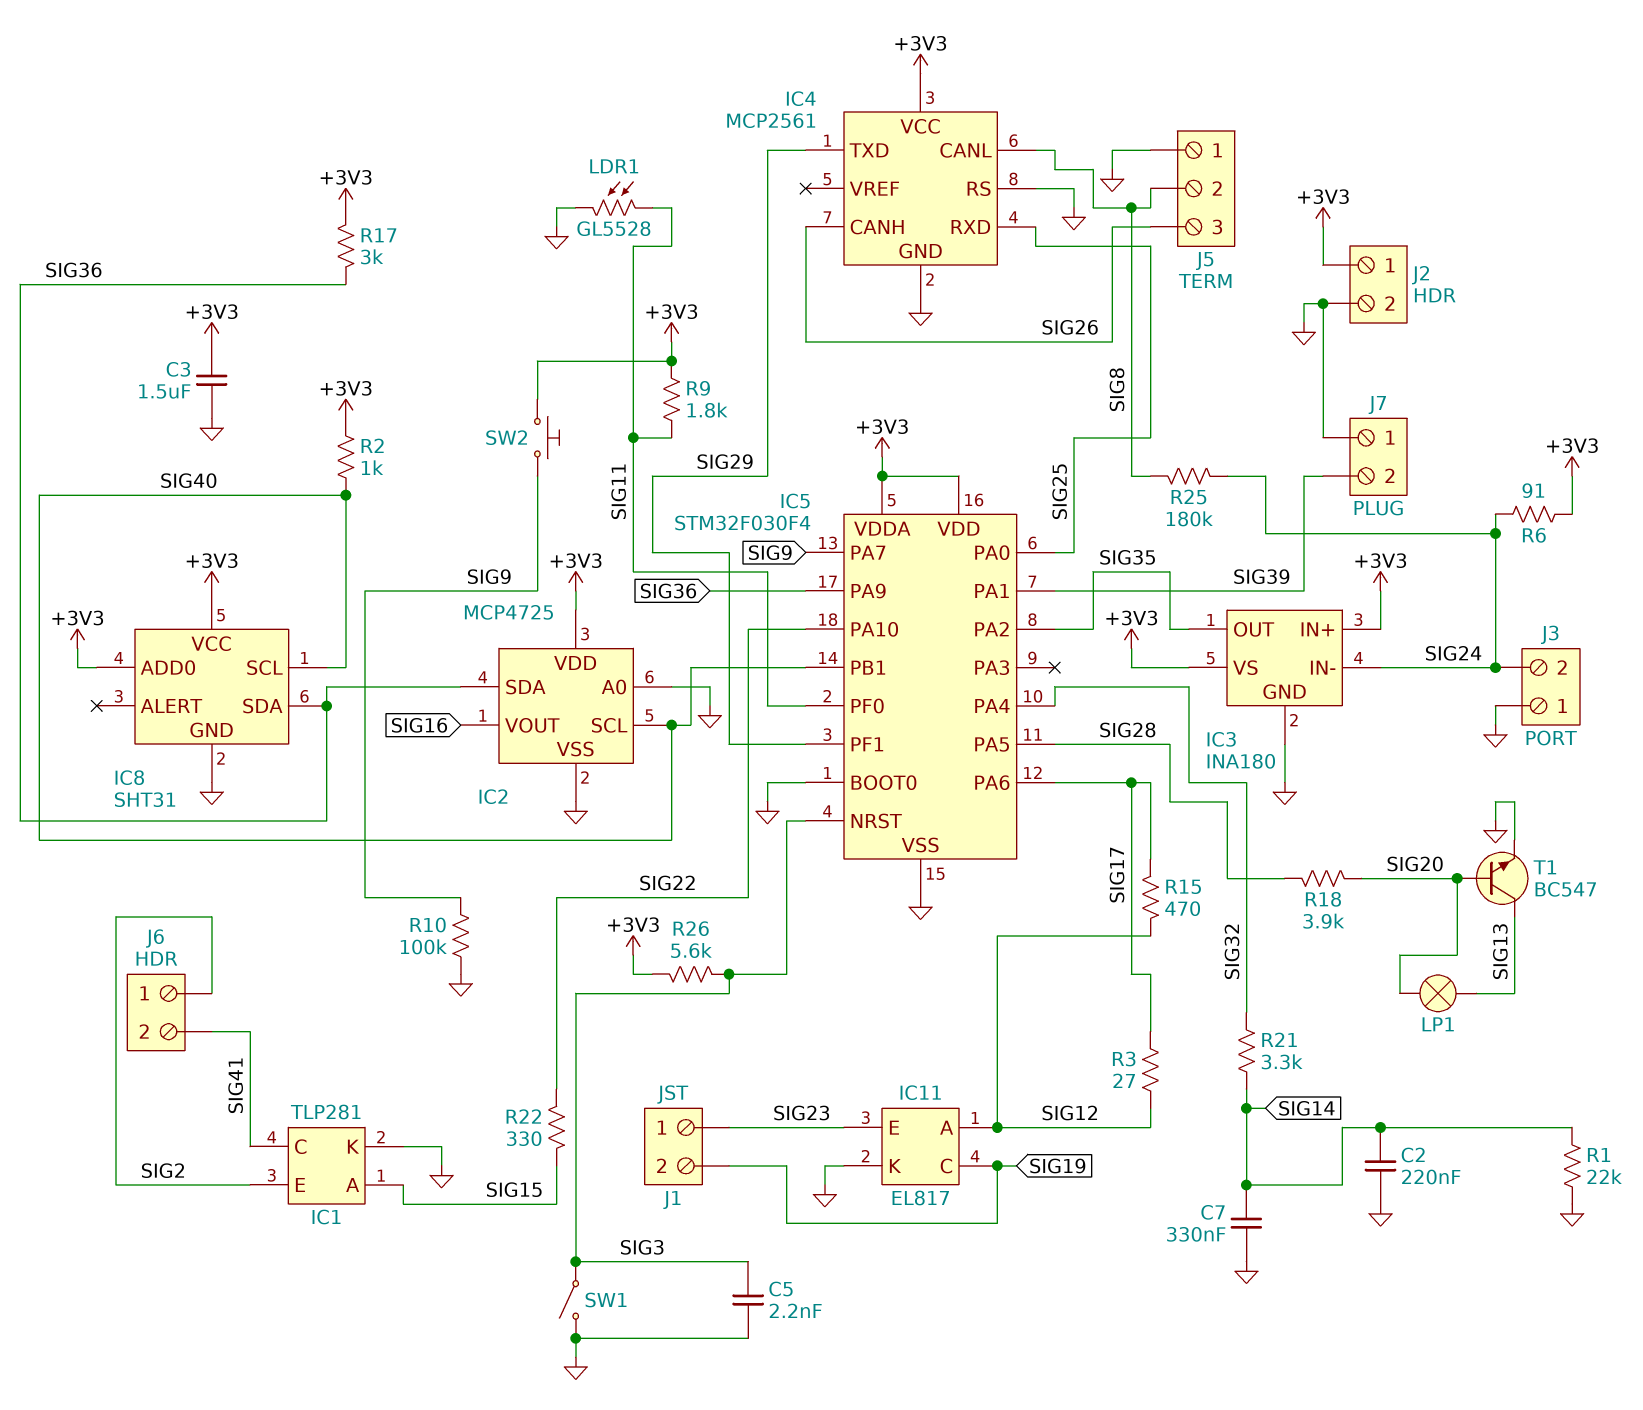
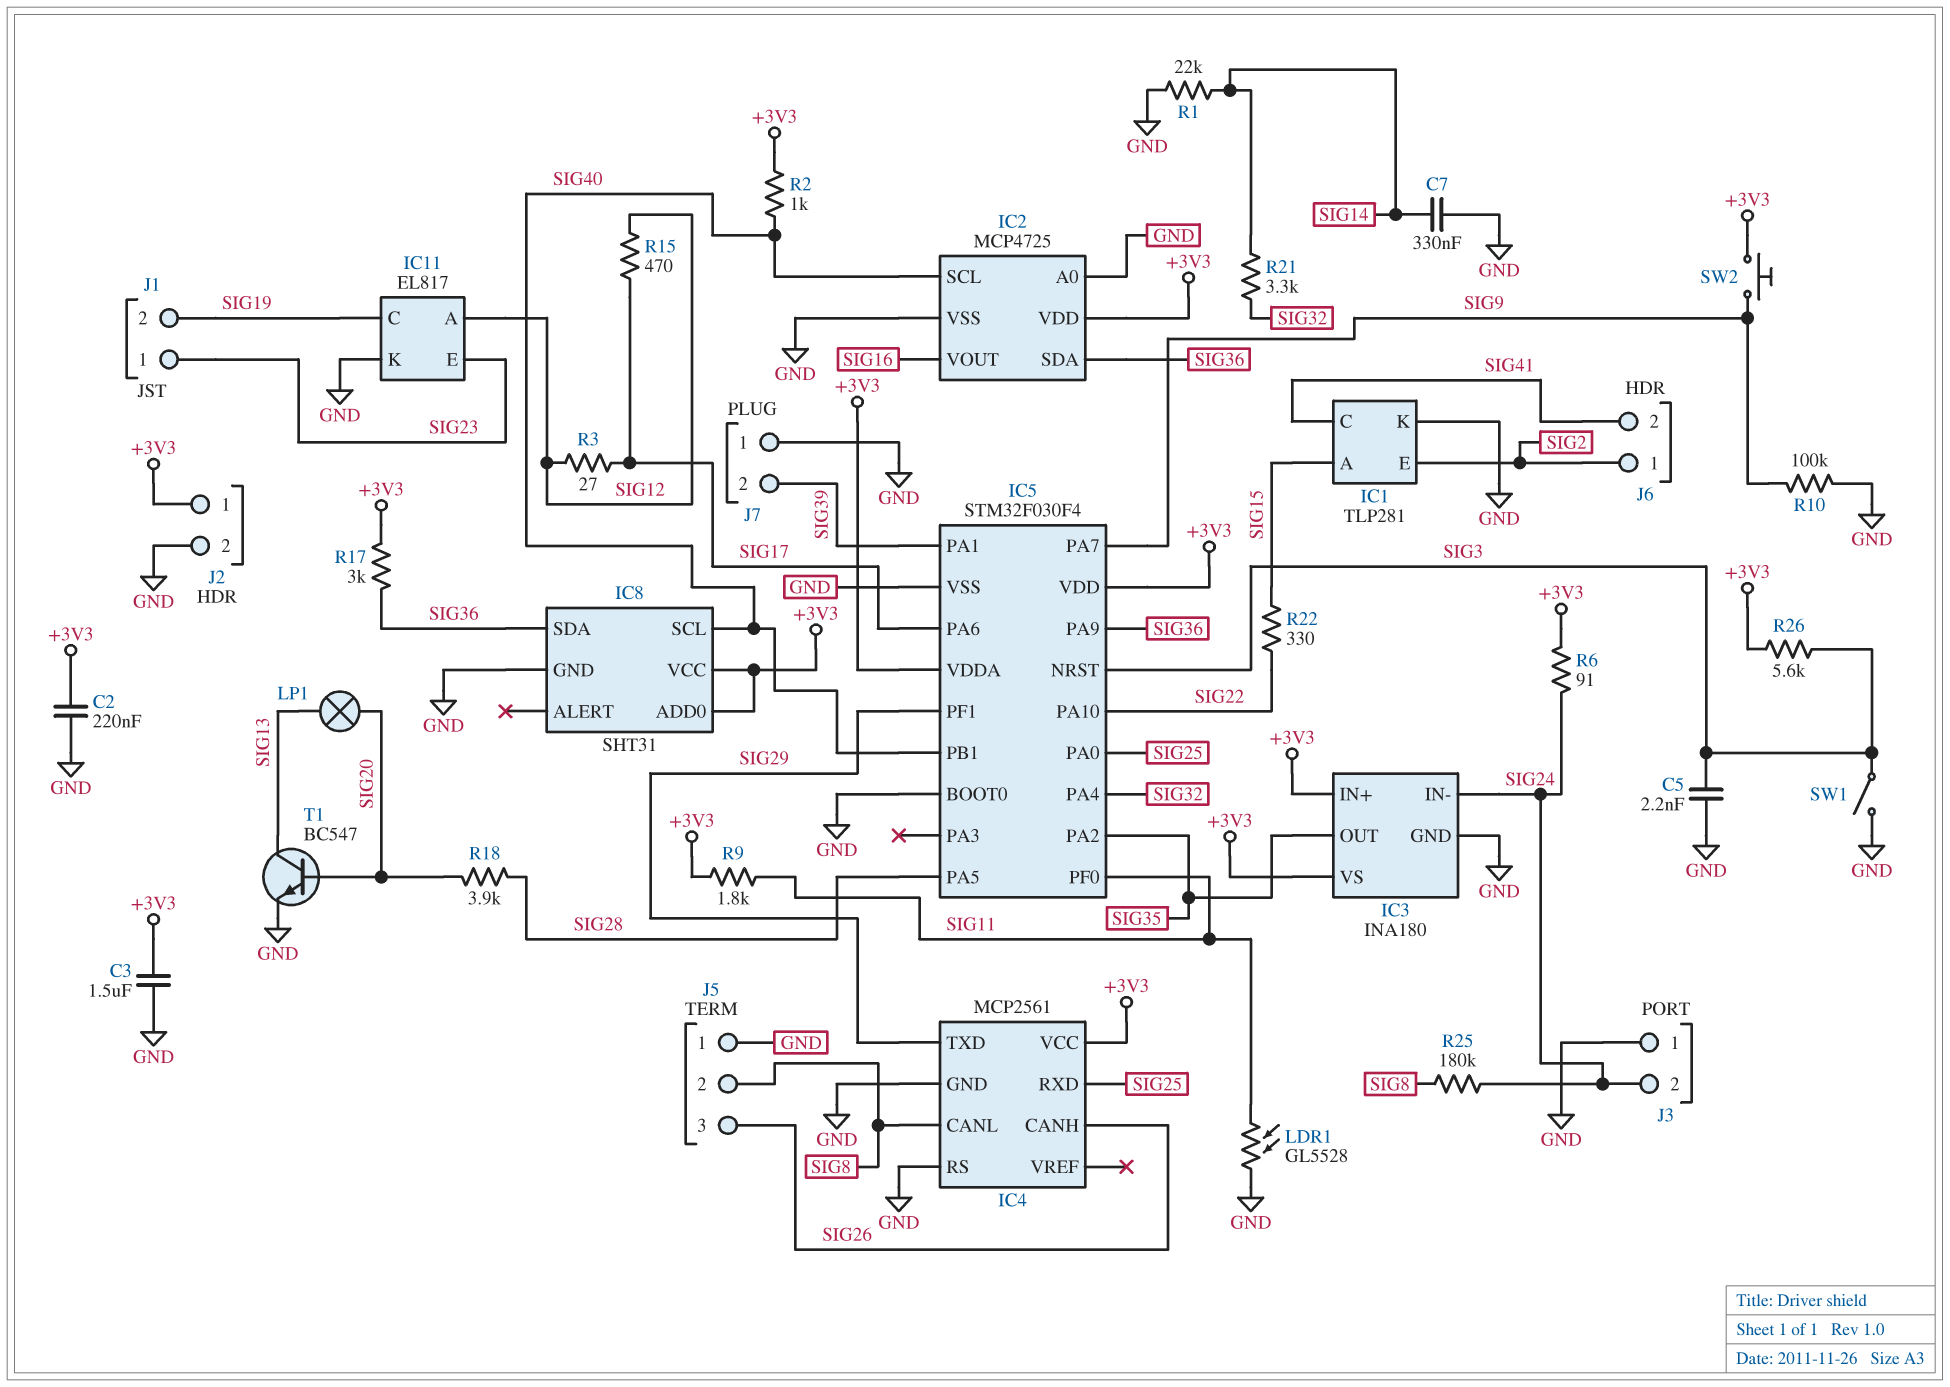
C2: 220nF (GND, SIG14) -> 220nF (+3V3, GND)

